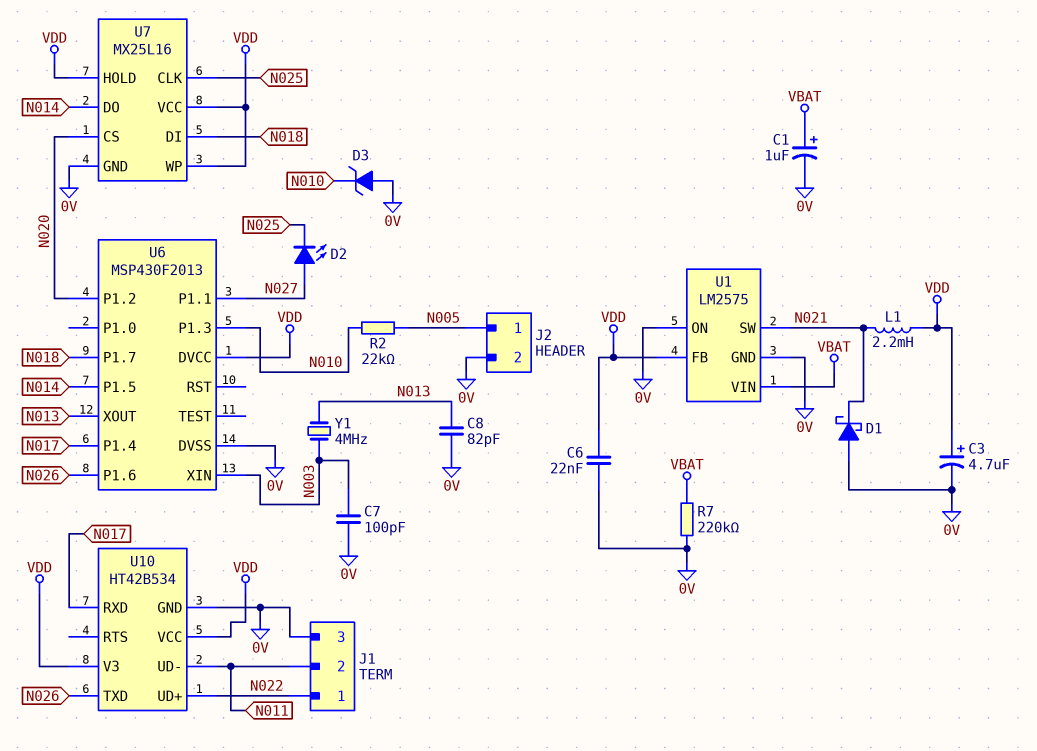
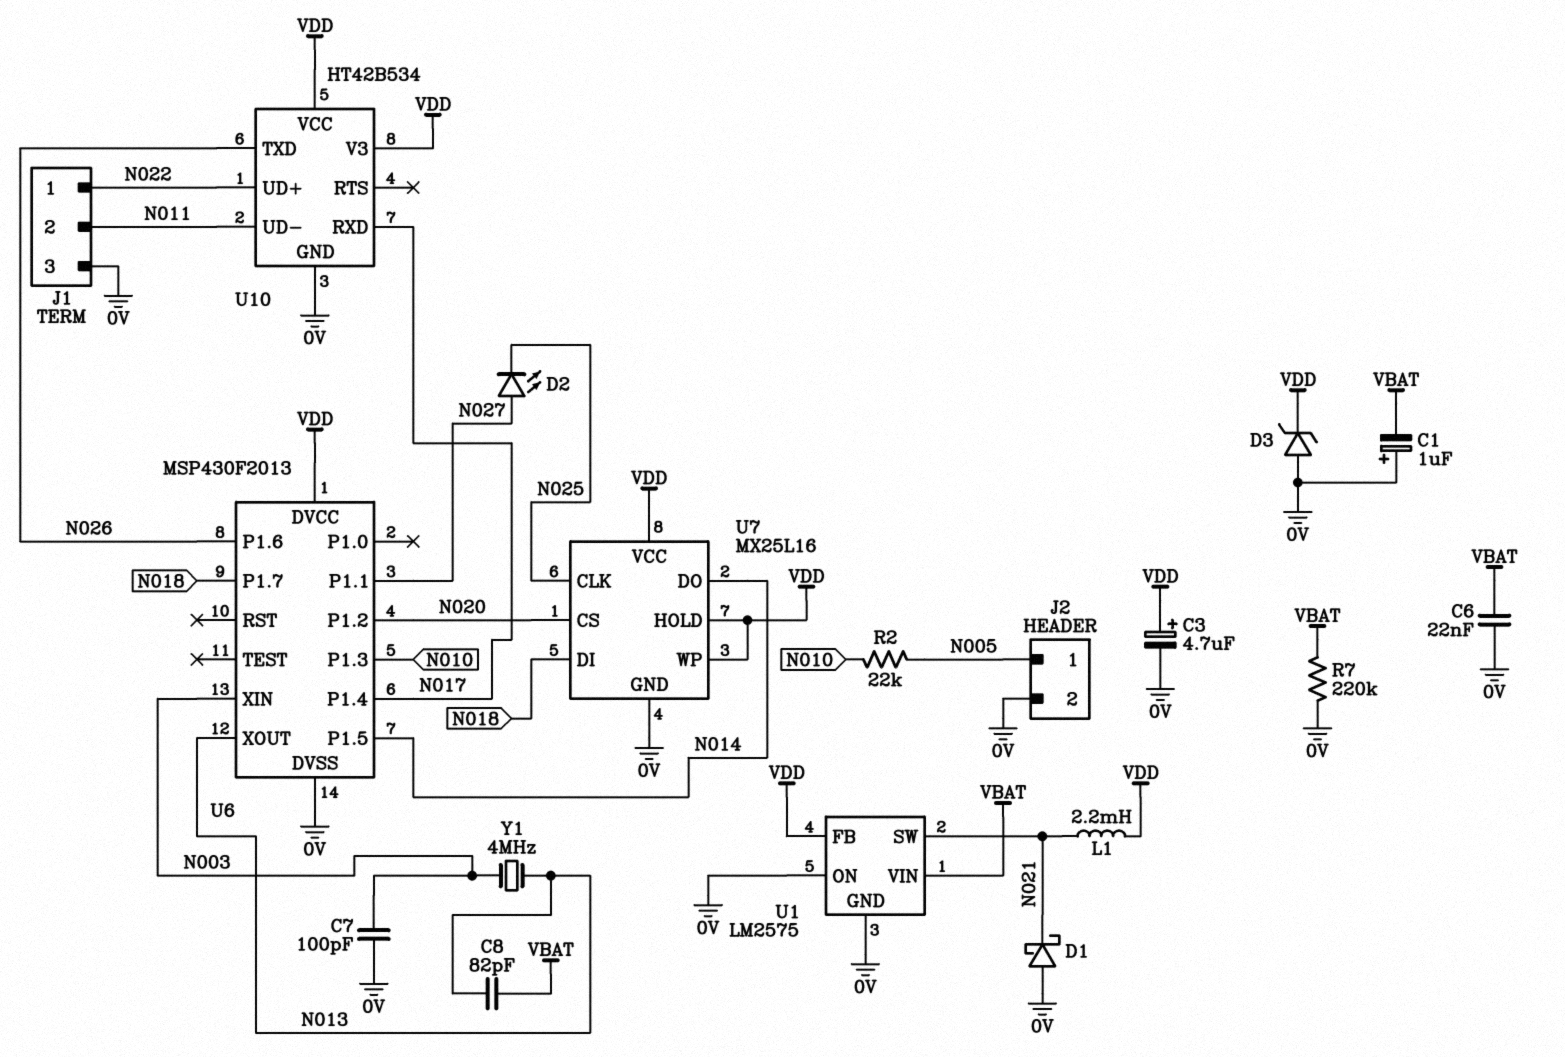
C1: 1uF (plus VBAT, minus 0V) -> 1uF (plus 0V, minus VBAT)
C6: 22nF (0V, VDD) -> 22nF (0V, VBAT)
C8: 82pF (0V, N013) -> 82pF (N013, VBAT)
D3: zener (A 0V, K N010) -> zener (A 0V, K VDD)

